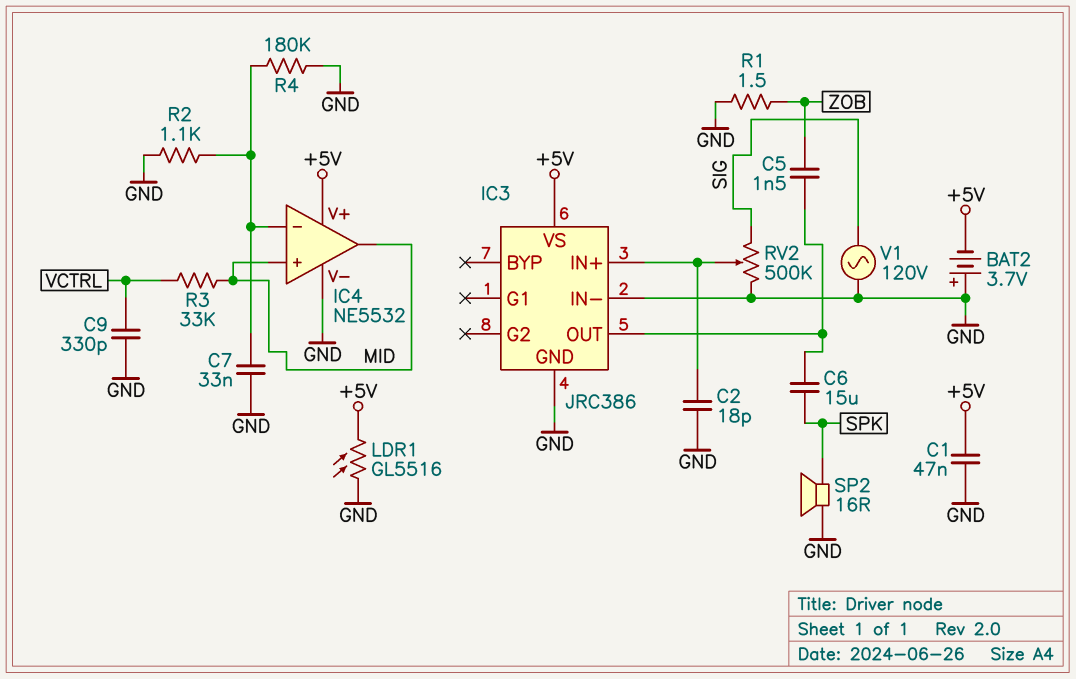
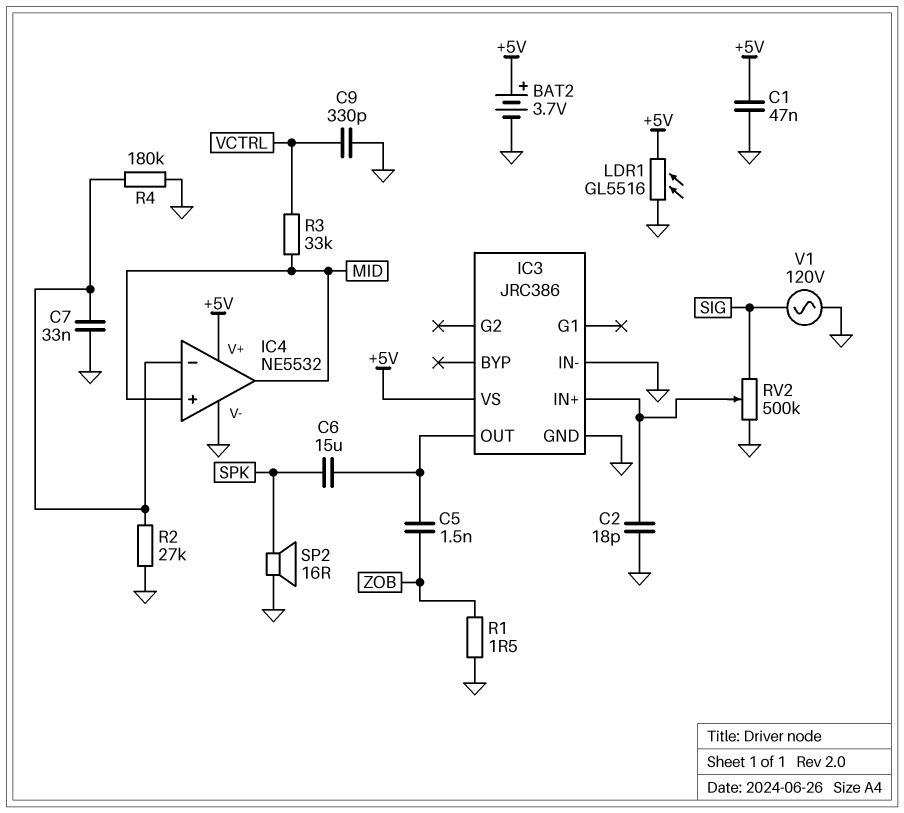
BAT2: 3.7V (plus GND, minus +5V) -> 3.7V (plus +5V, minus GND)
R2: 1.1k (GND, IC4/in-) -> 27k (GND, IC4/in-)

